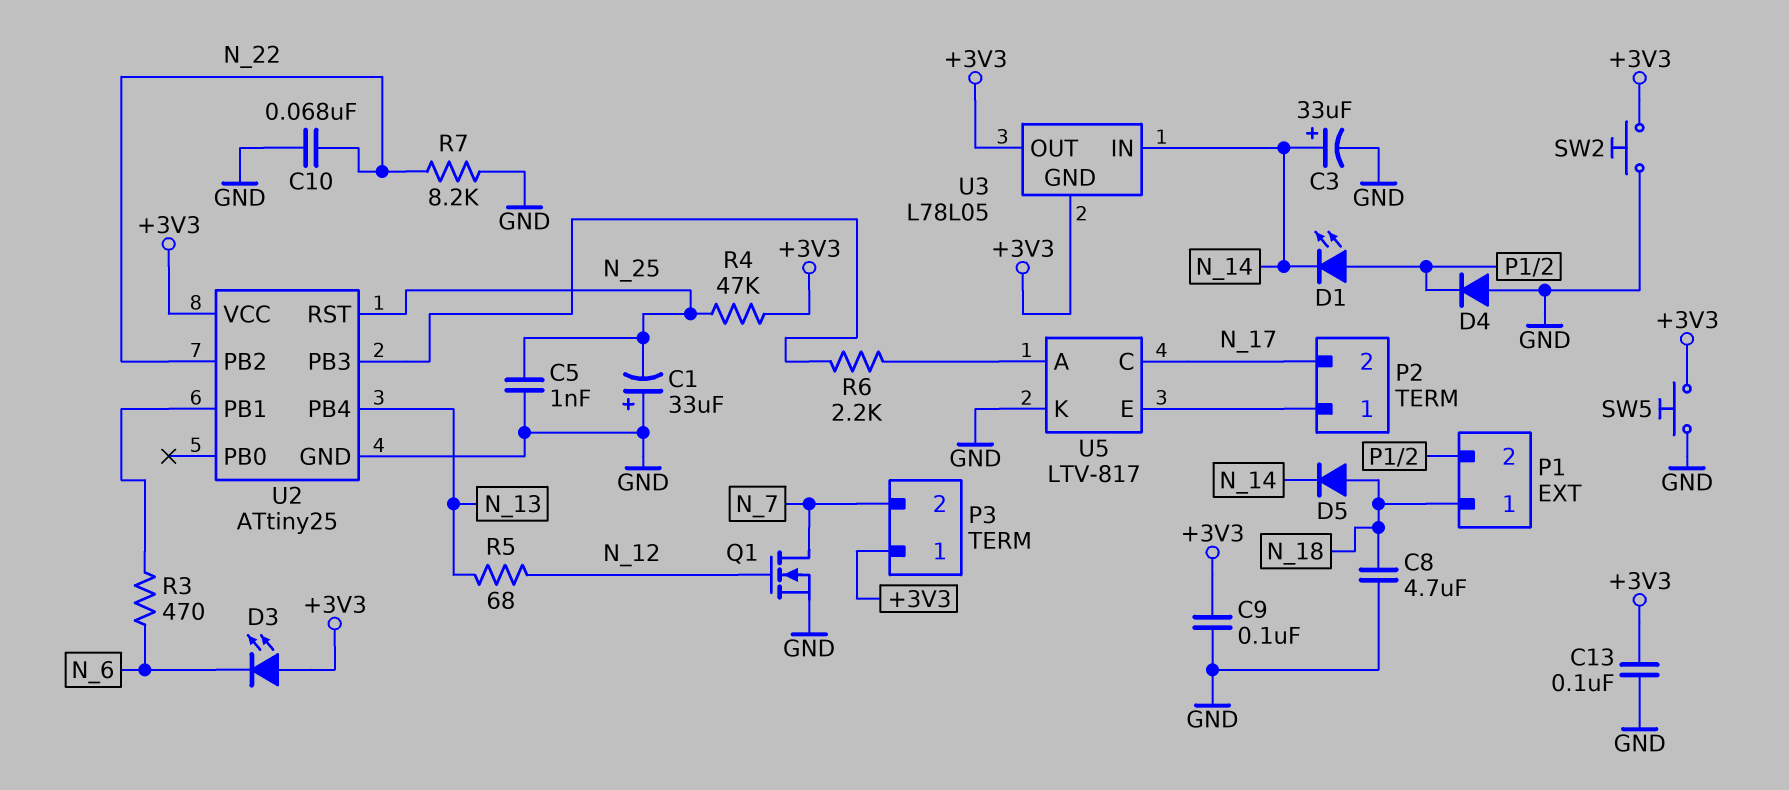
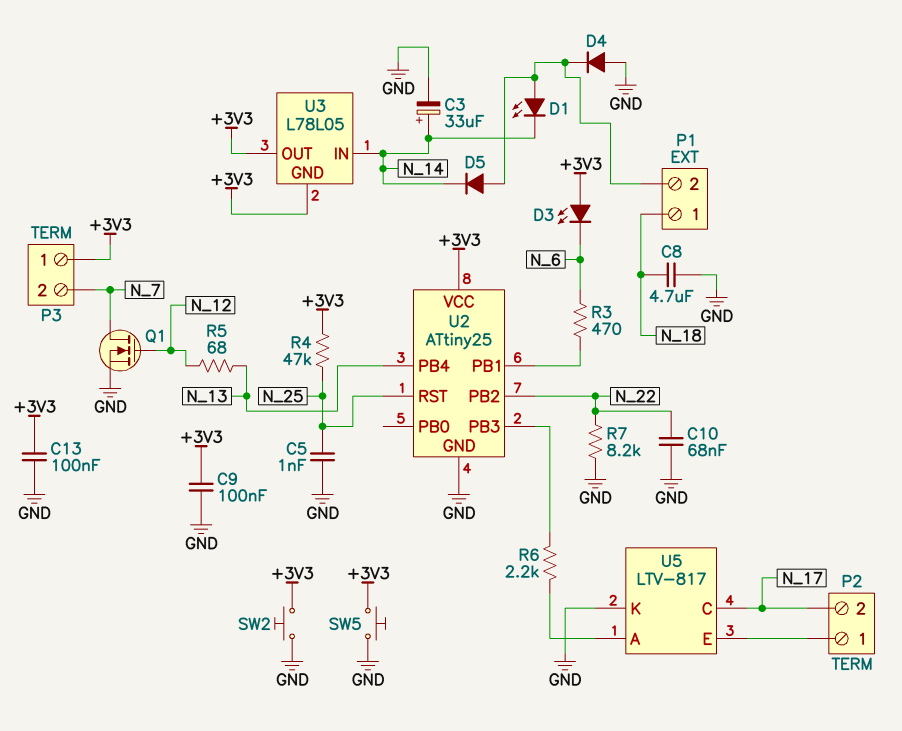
C1: 33uF (plus GND, minus N_25) -> none
D5: diode (A N_18, K N_14) -> diode (A P1/2, K N_14)

